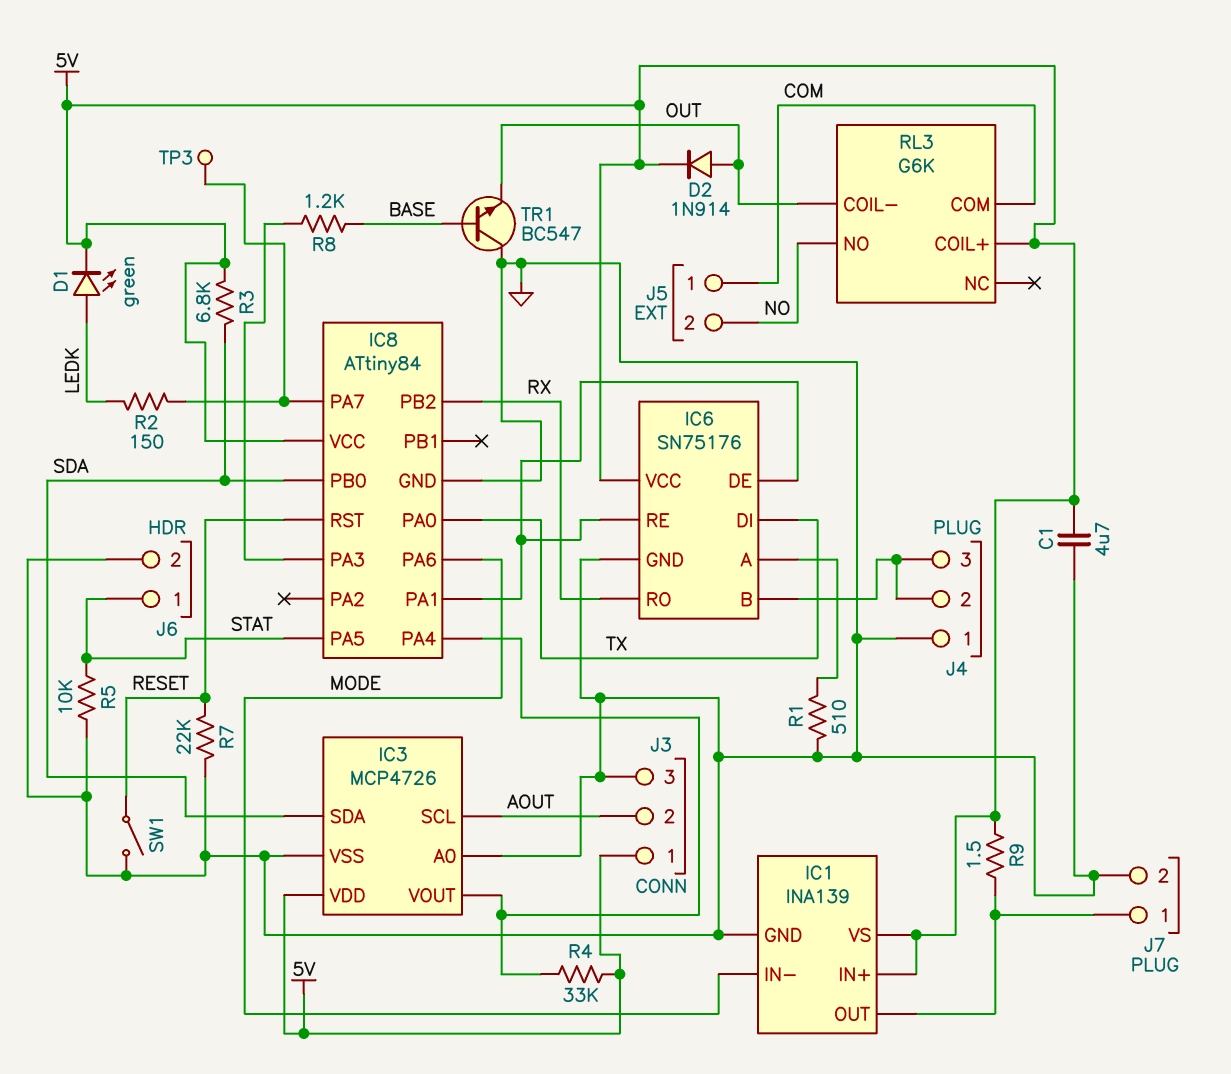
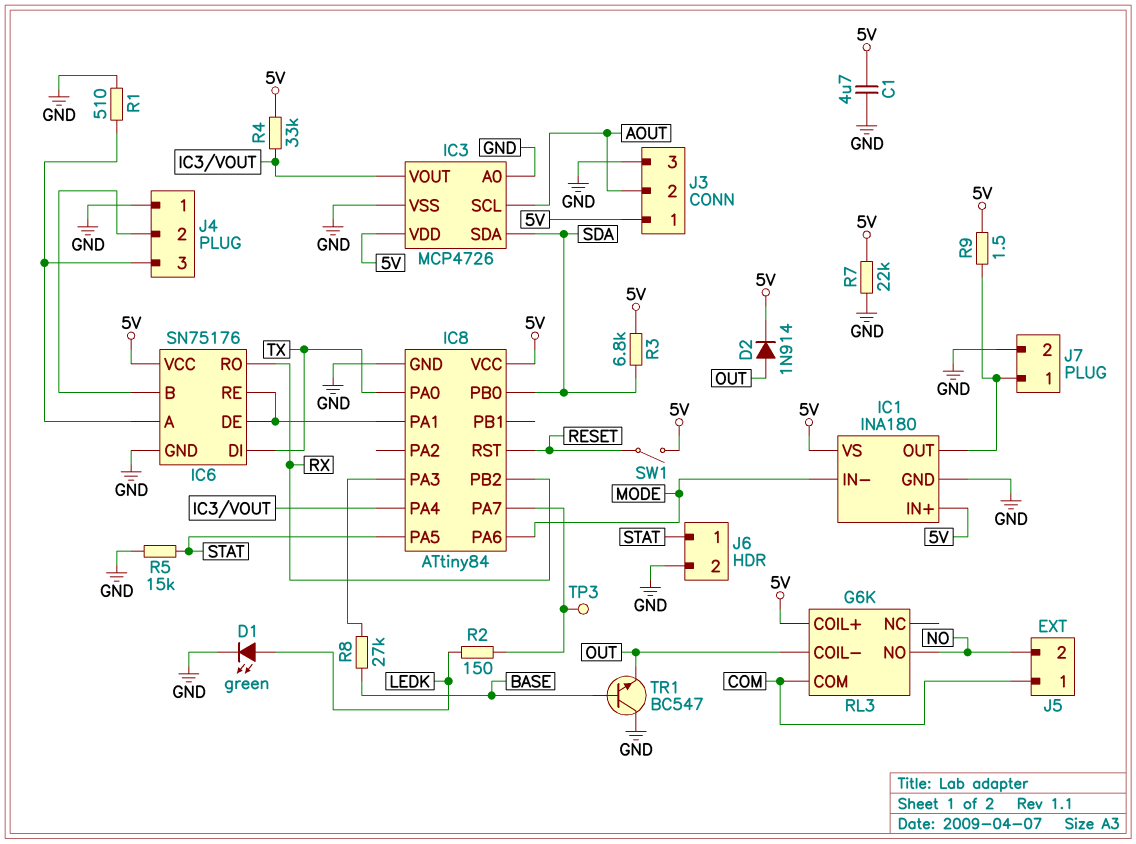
D1: LED green (A LEDK, K 5V) -> LED green (A LEDK, K GND)
IC1: INA139 -> INA180
J4 pin 3: IC6/B -> IC6/A
R5: 10k (GND, STAT) -> 15k (GND, STAT)
R7: 22k (GND, RESET) -> 22k (5V, GND)
R8: 1.2k (BASE, IC8/PA3) -> 27k (BASE, IC8/PA3)
SW1: switch (GND, RESET) -> switch (5V, RESET)

